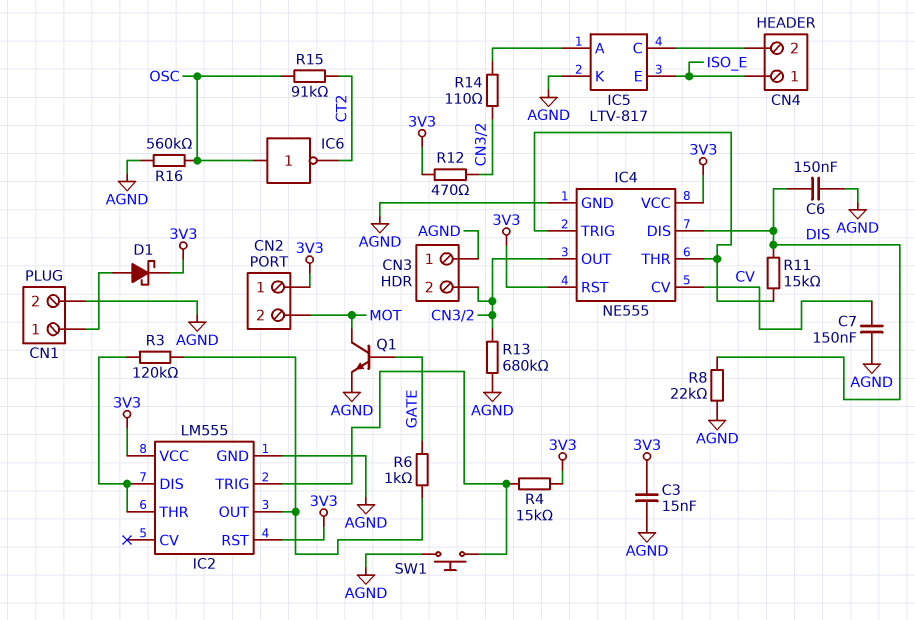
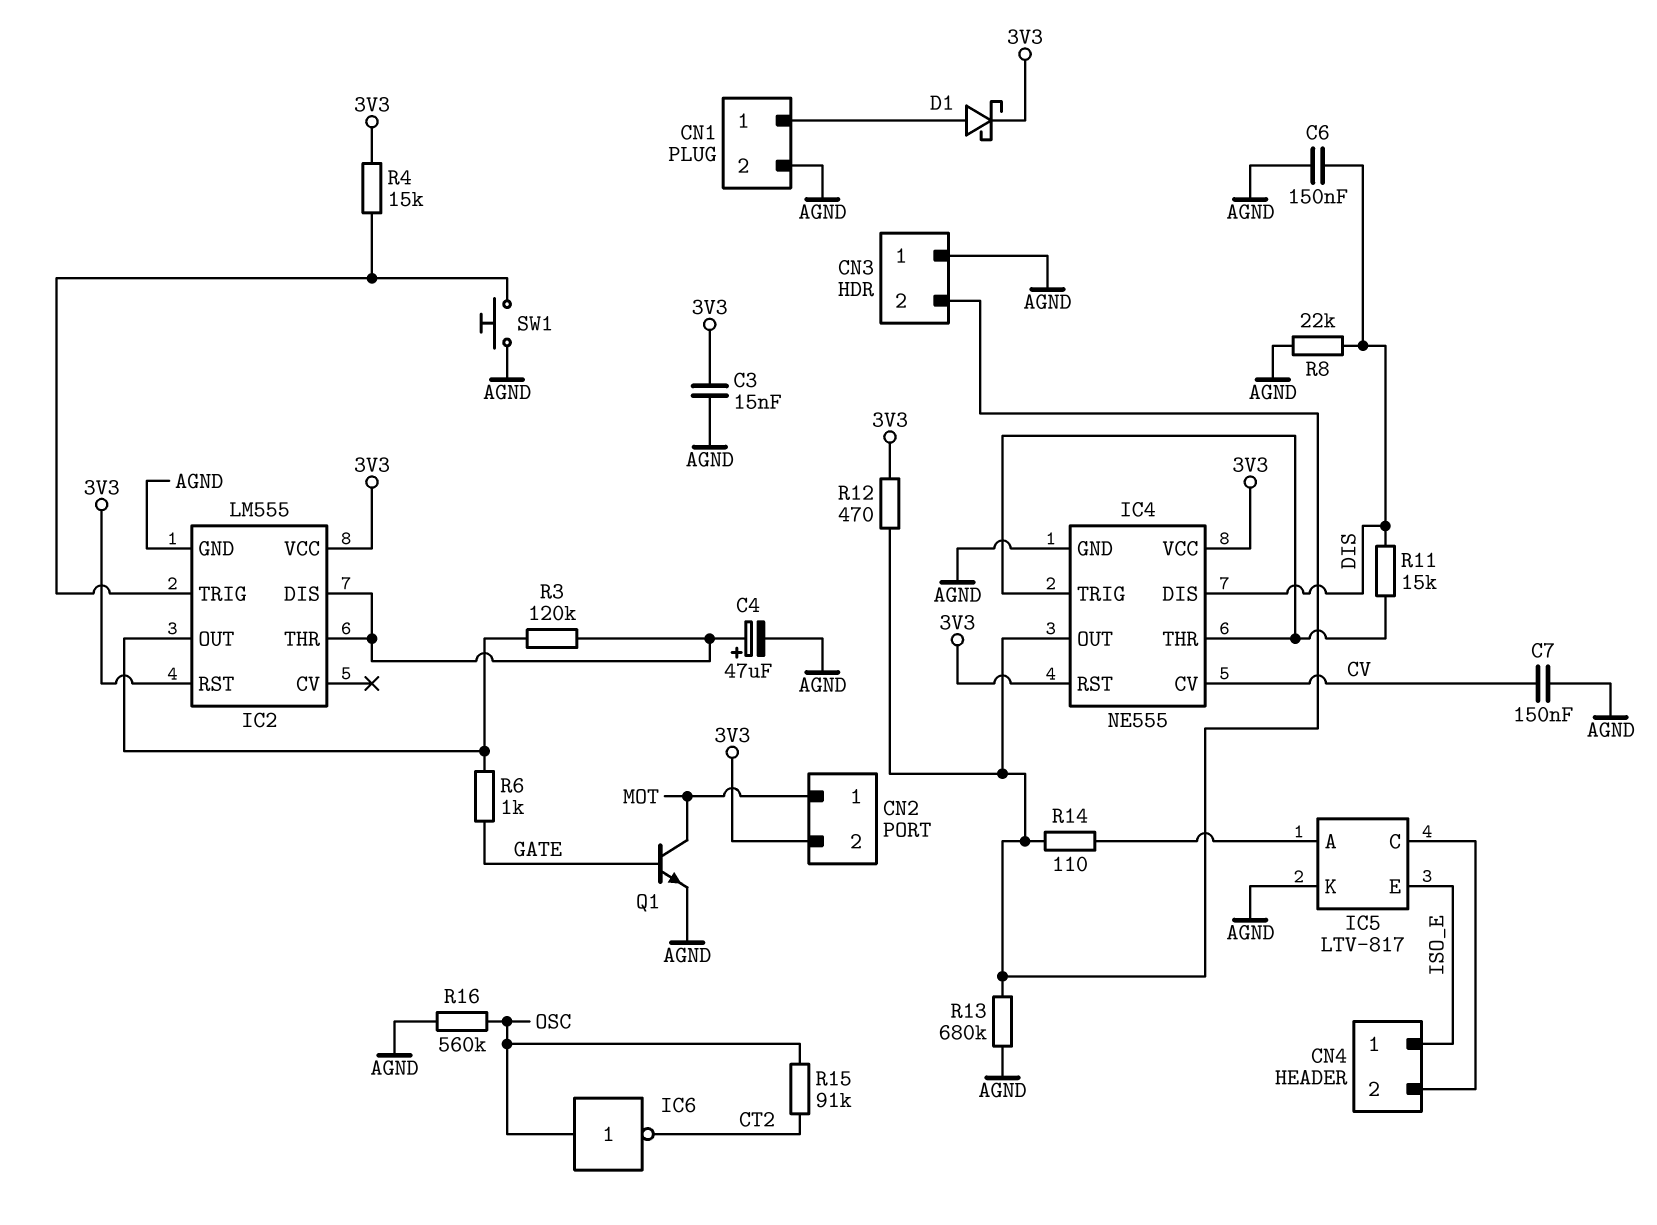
C4: none -> 47uF (plus IC2/DIS, minus AGND)
CN2 pin 1: 3V3 -> MOT
CN2 pin 2: MOT -> 3V3

